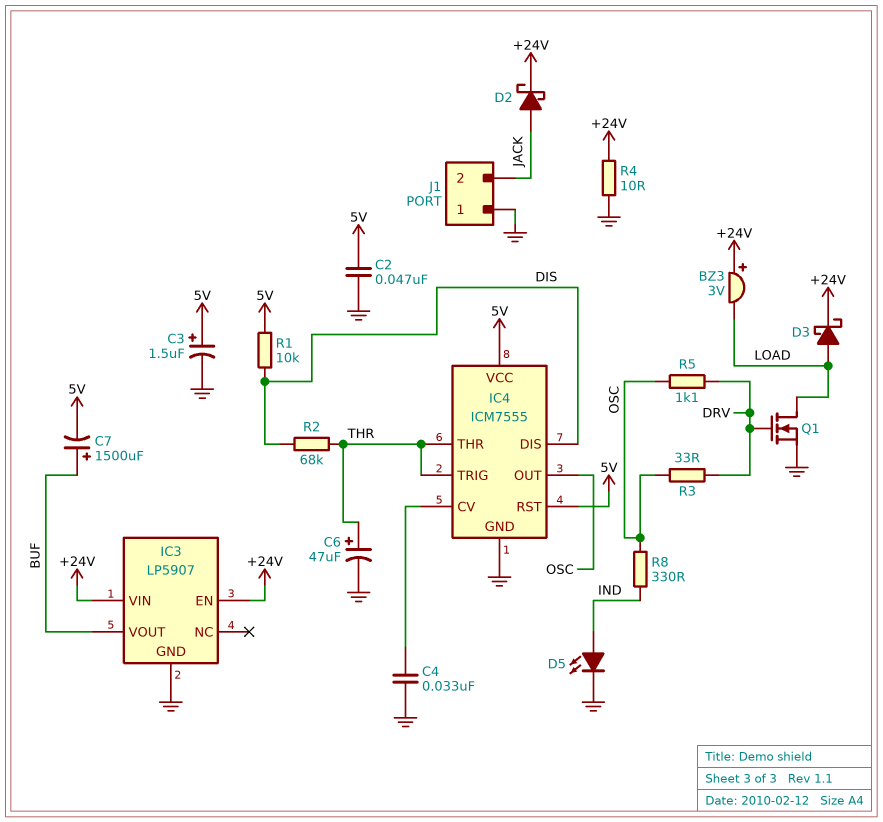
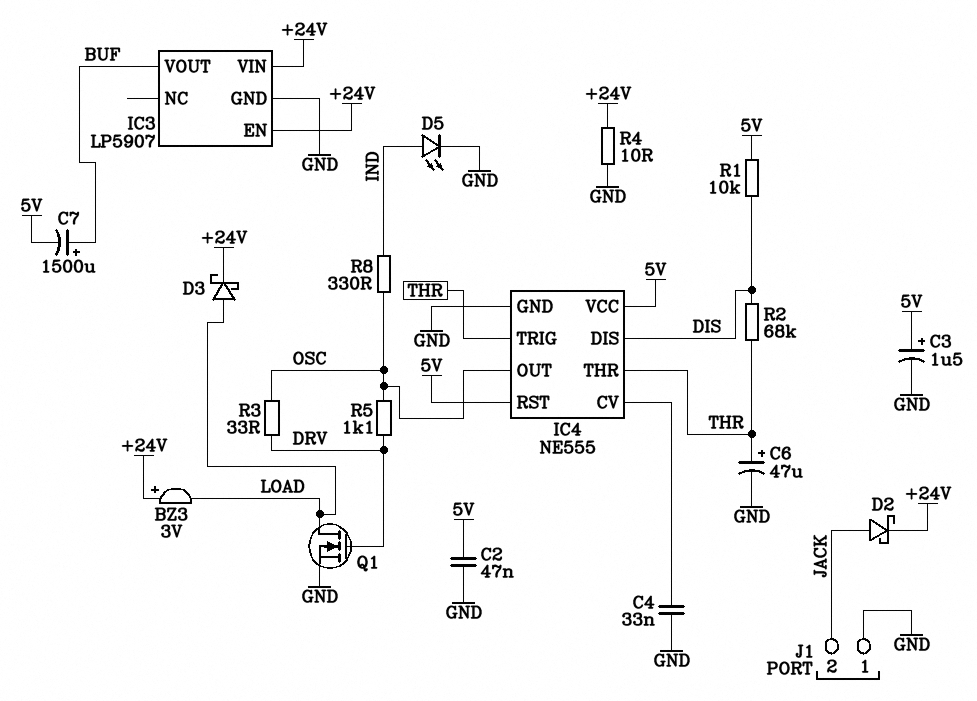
IC4: ICM7555 -> NE555

